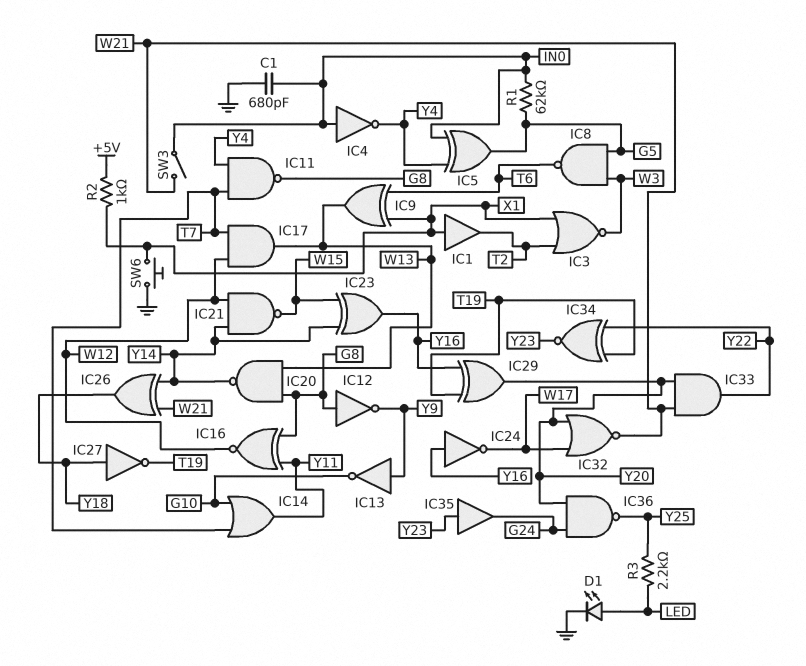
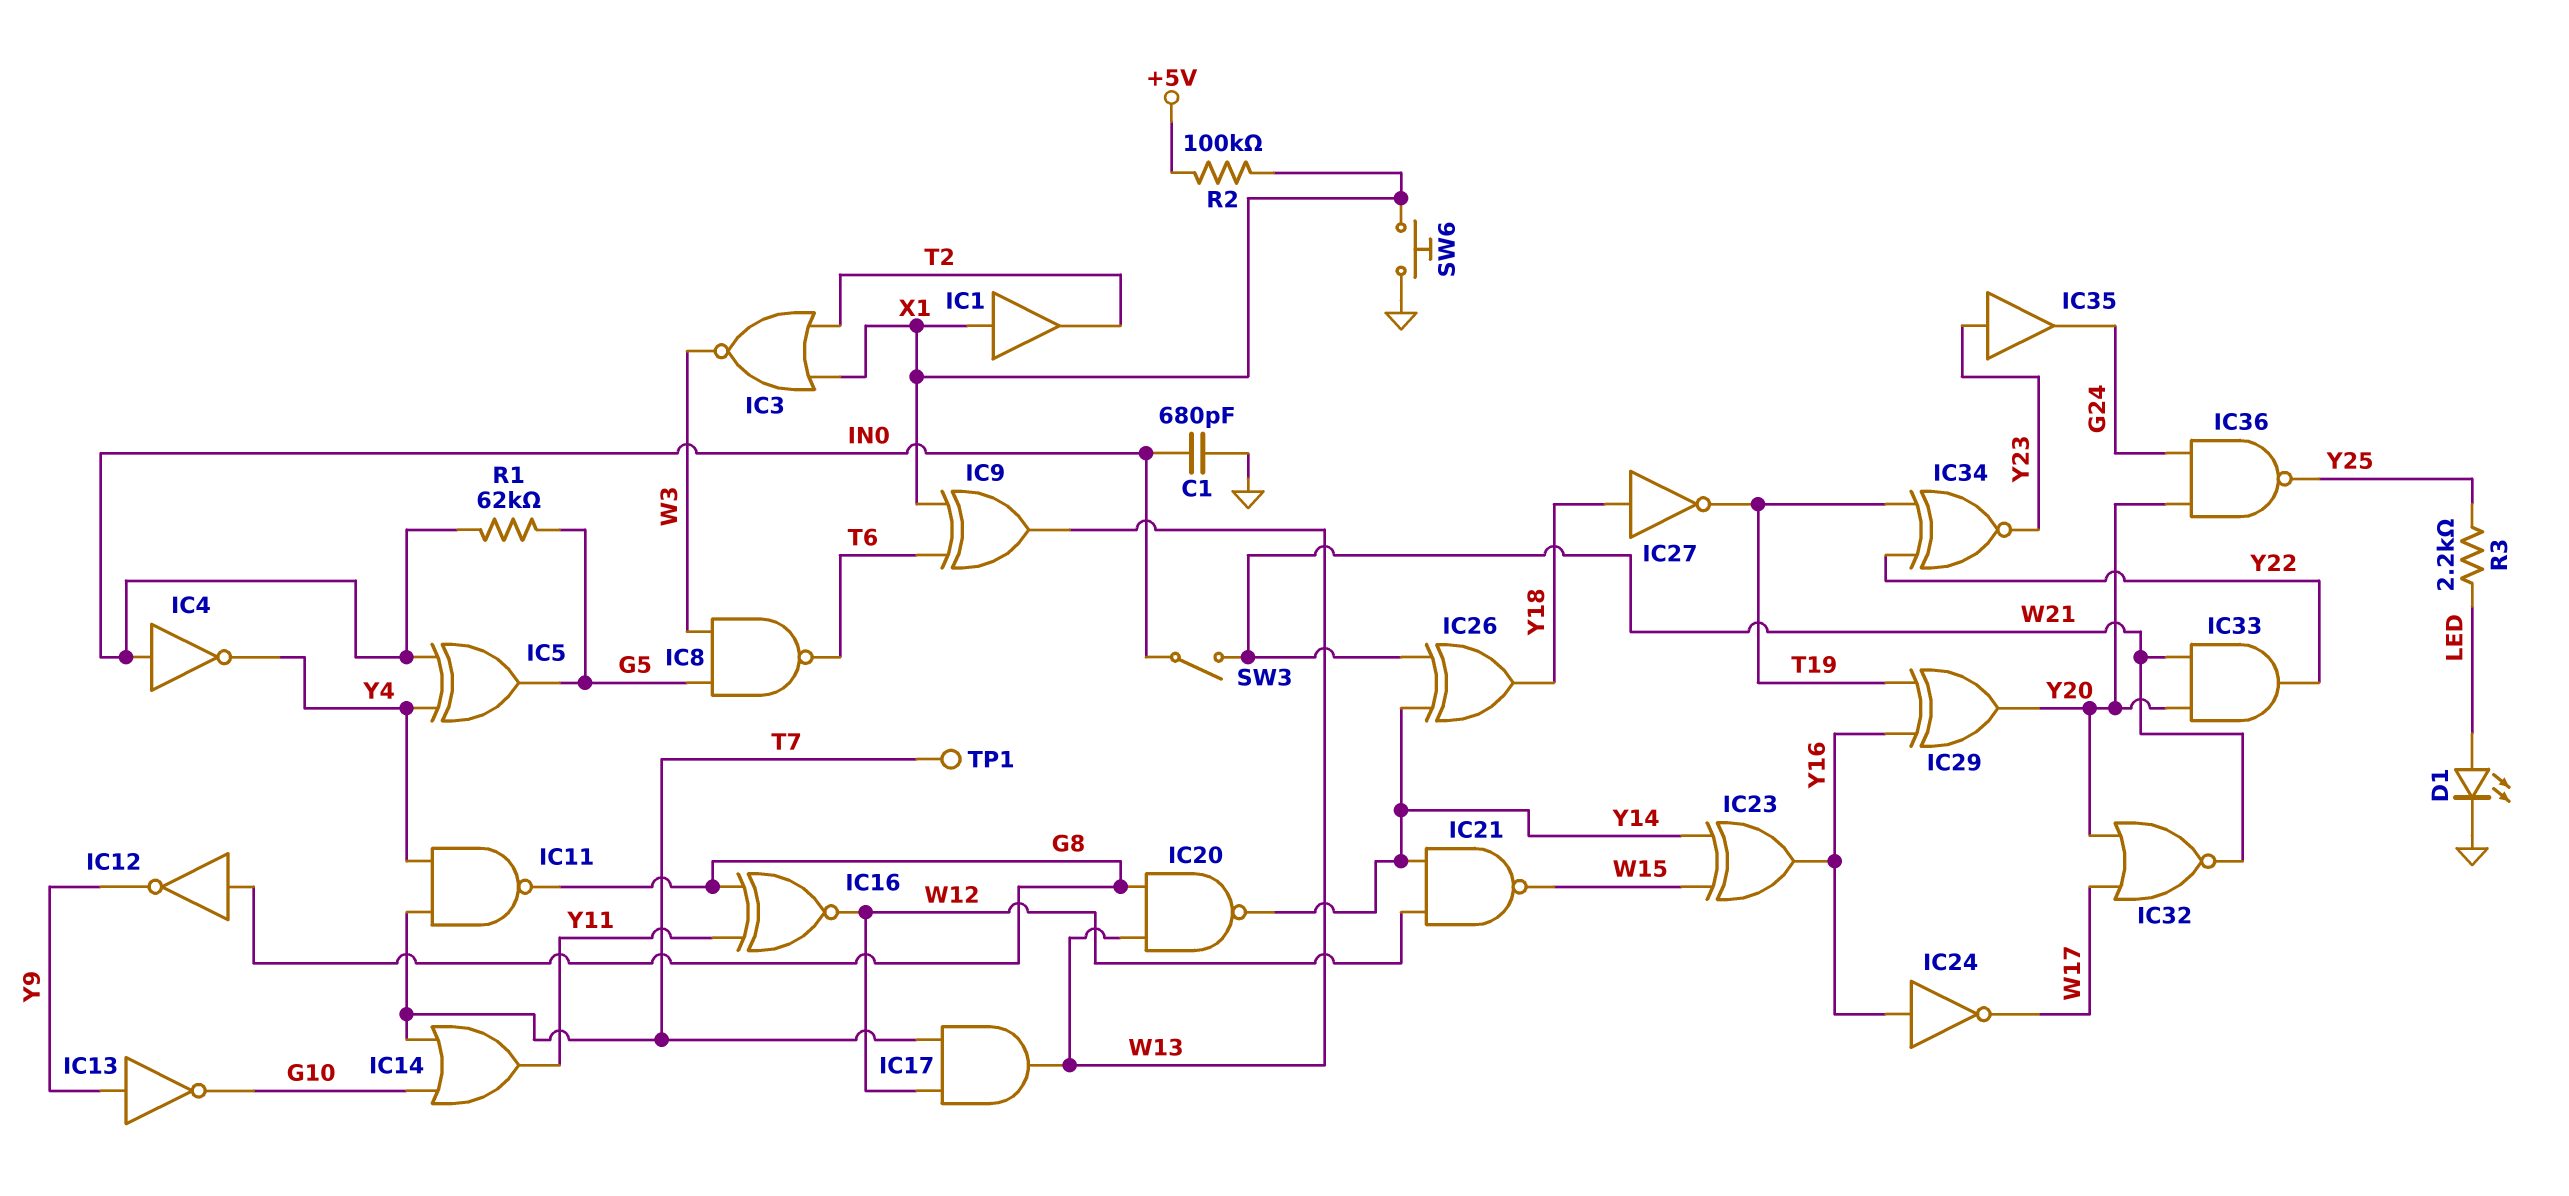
R2: 1k (+5V, X1) -> 100k (+5V, X1)
TP1: none -> test point (T7)

